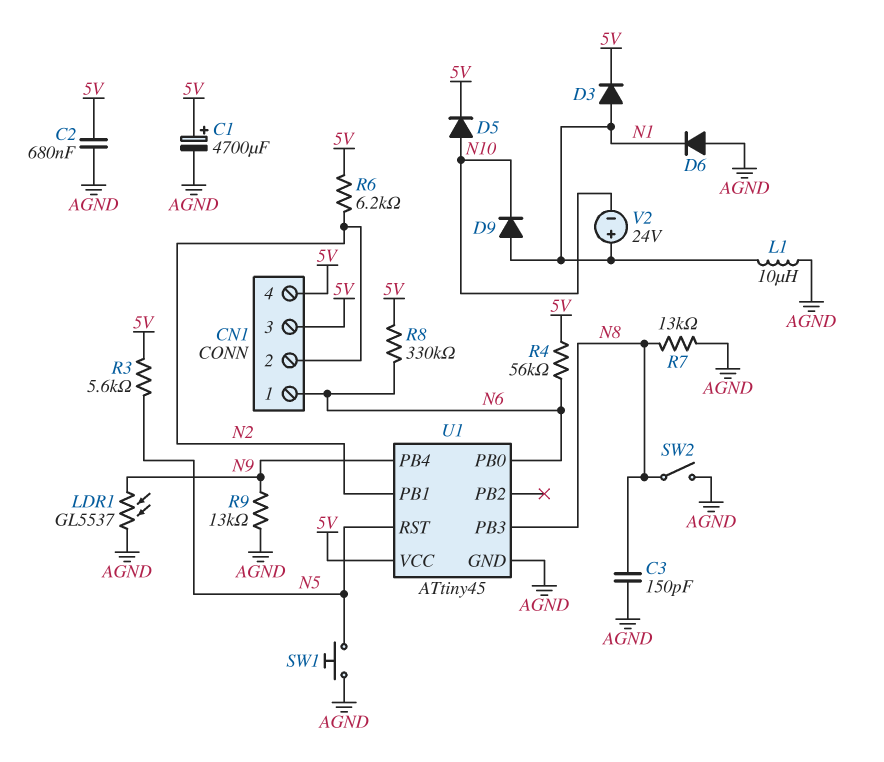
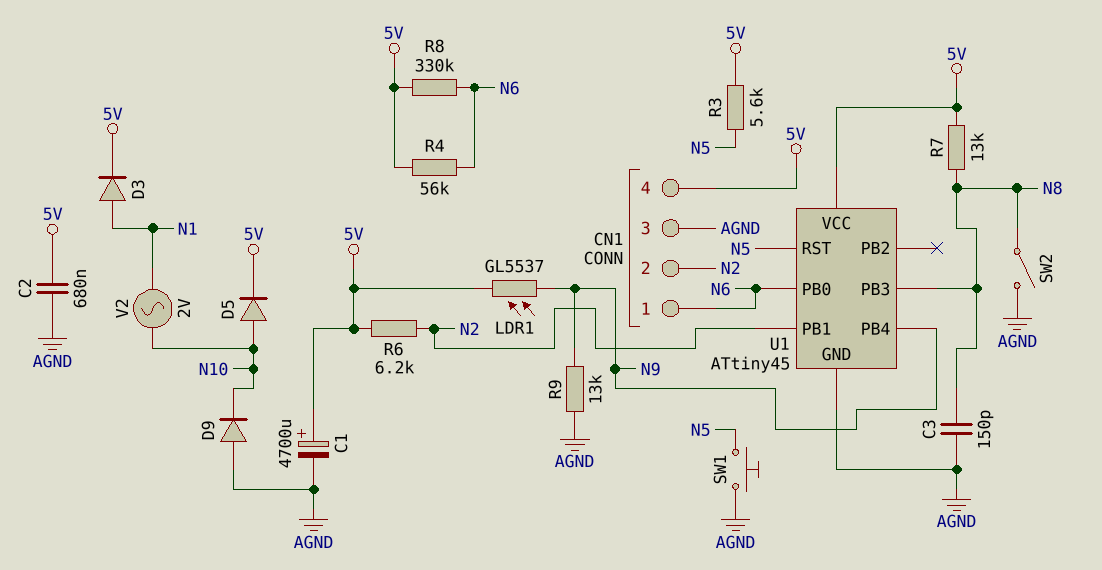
CN1 pin 3: 5V -> AGND
D6: diode (A AGND, K N1) -> none
D9: diode (A N1, K N10) -> diode (A AGND, K N10)
L1: 10uH (AGND, N1) -> none
LDR1: GL5537 (AGND, N9) -> GL5537 (5V, N9)
R7: 13k (AGND, N8) -> 13k (5V, N8)
V2: 24V (plus N1, minus N10) -> AC 2V (N1, N10)

